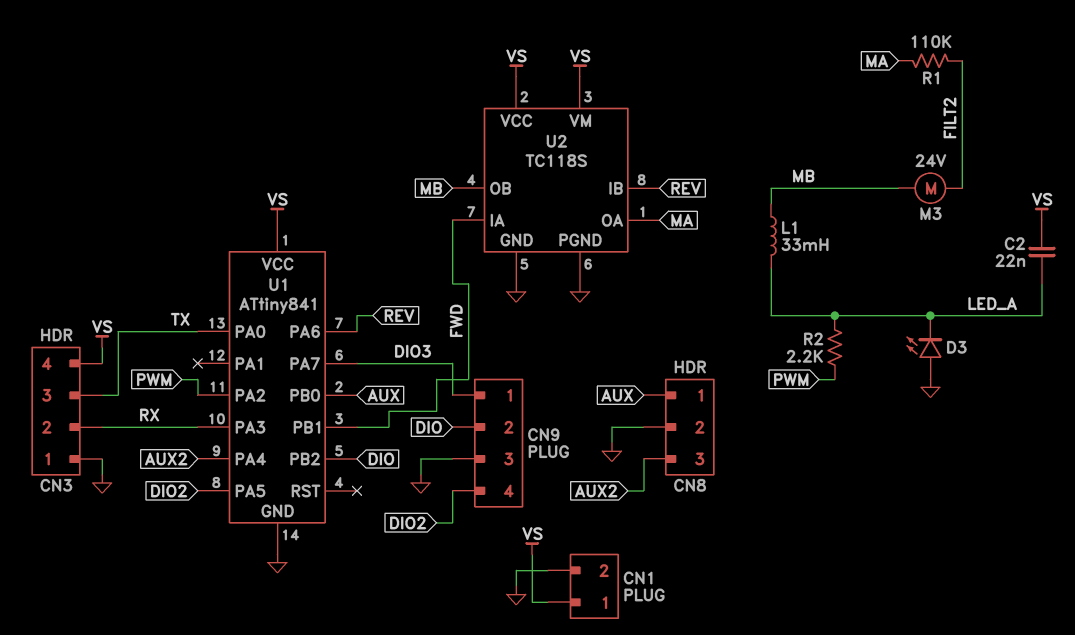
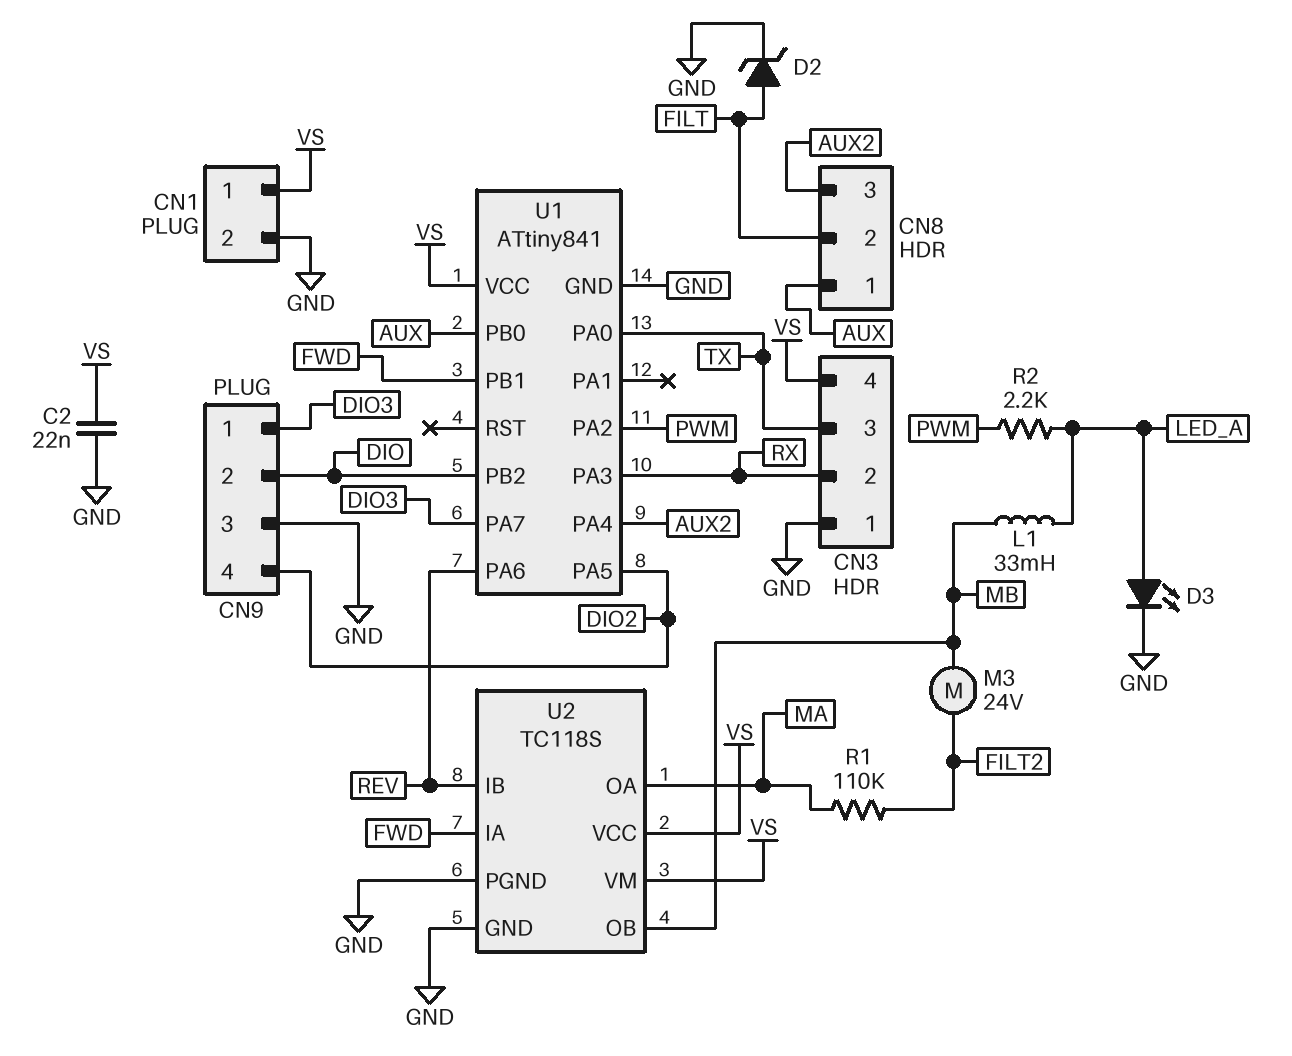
C2: 22nF (LED_A, VS) -> 22nF (GND, VS)
CN8 pin 2: GND -> FILT
D2: none -> zener (A FILT, K GND)
D3: LED (A GND, K LED_A) -> LED (A LED_A, K GND)

